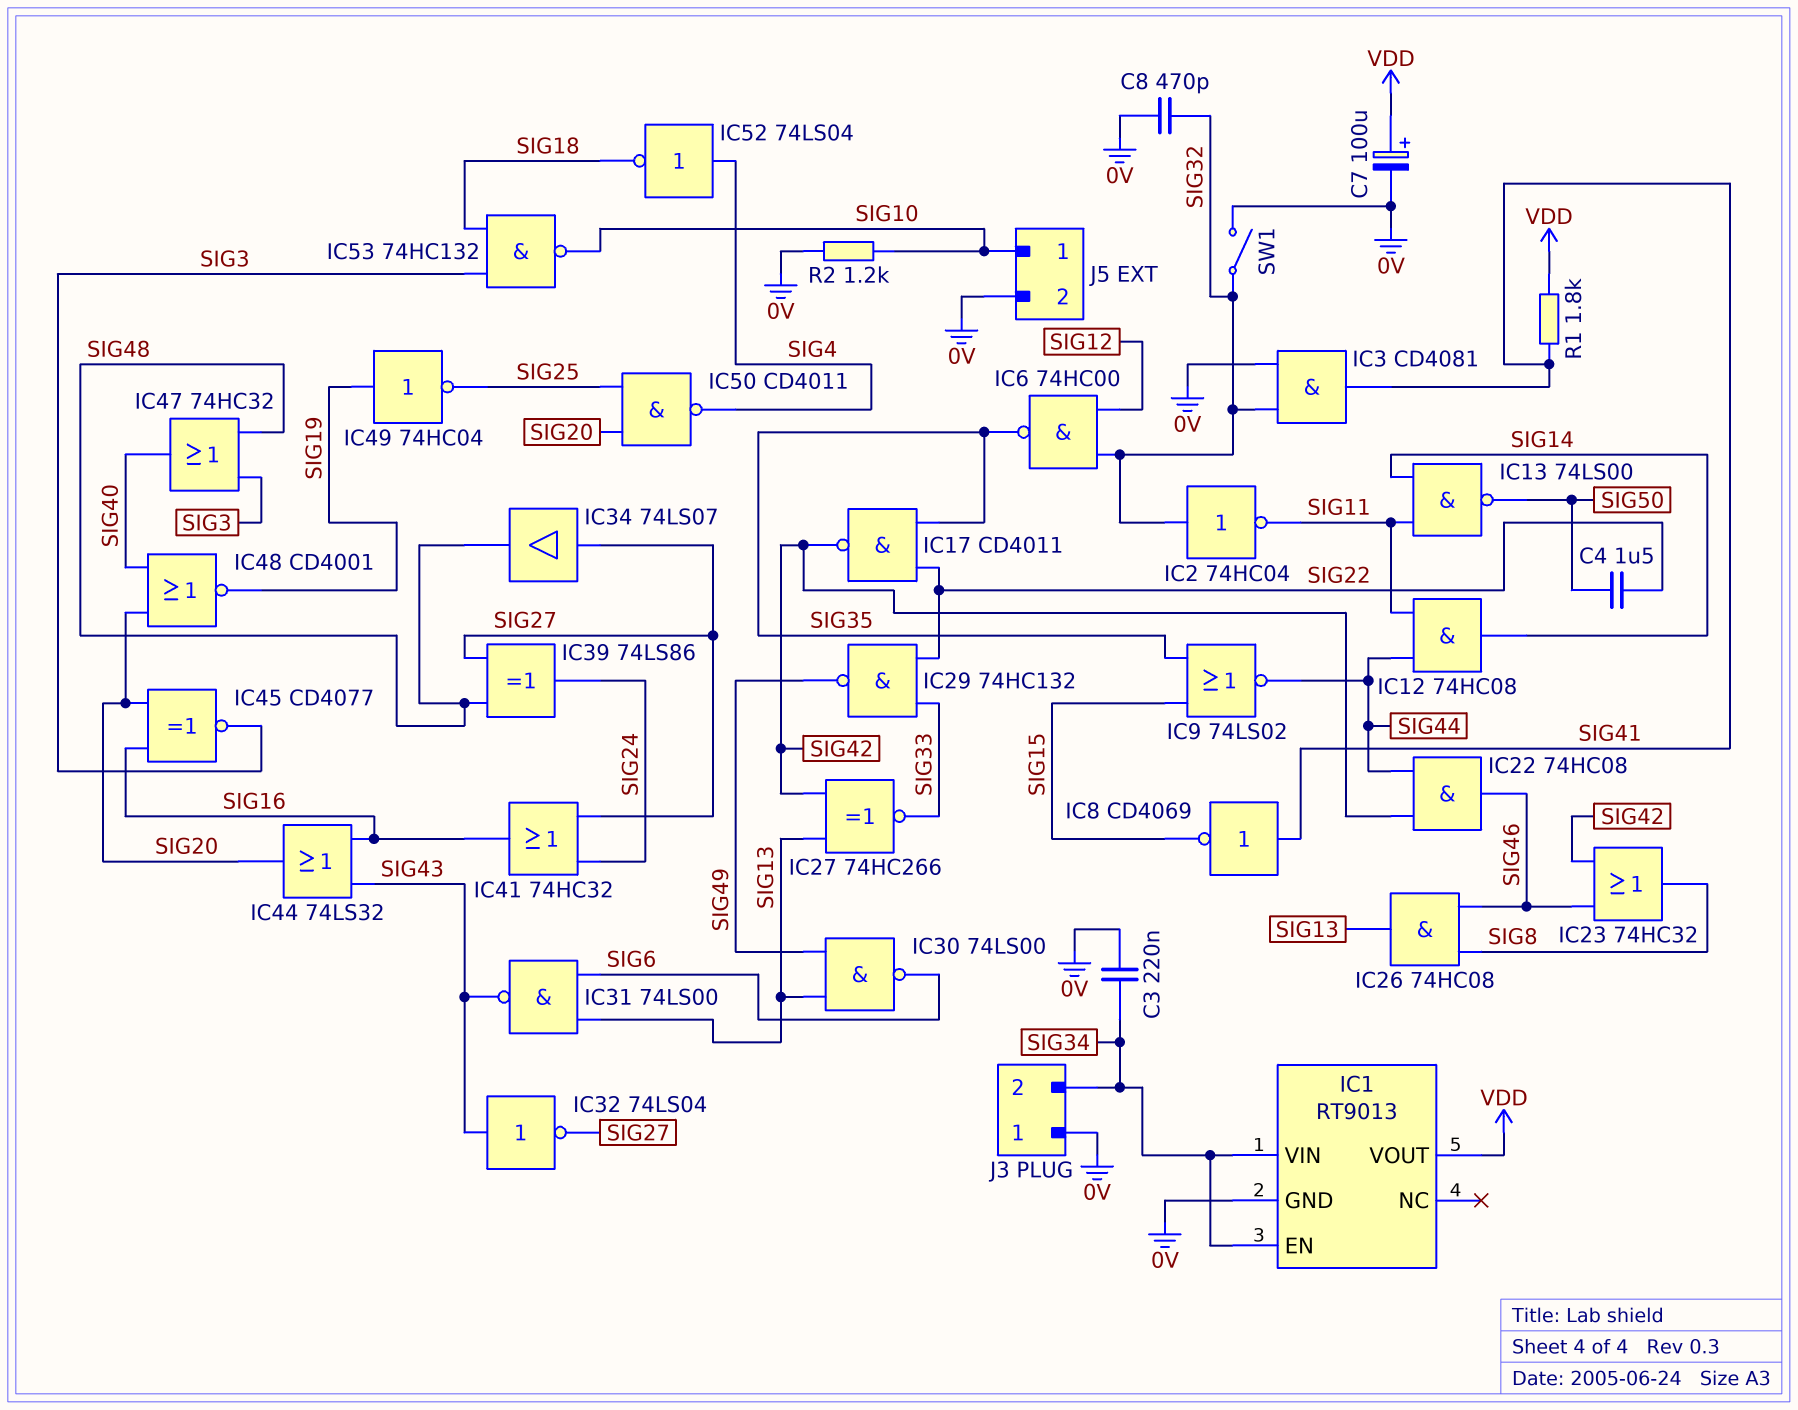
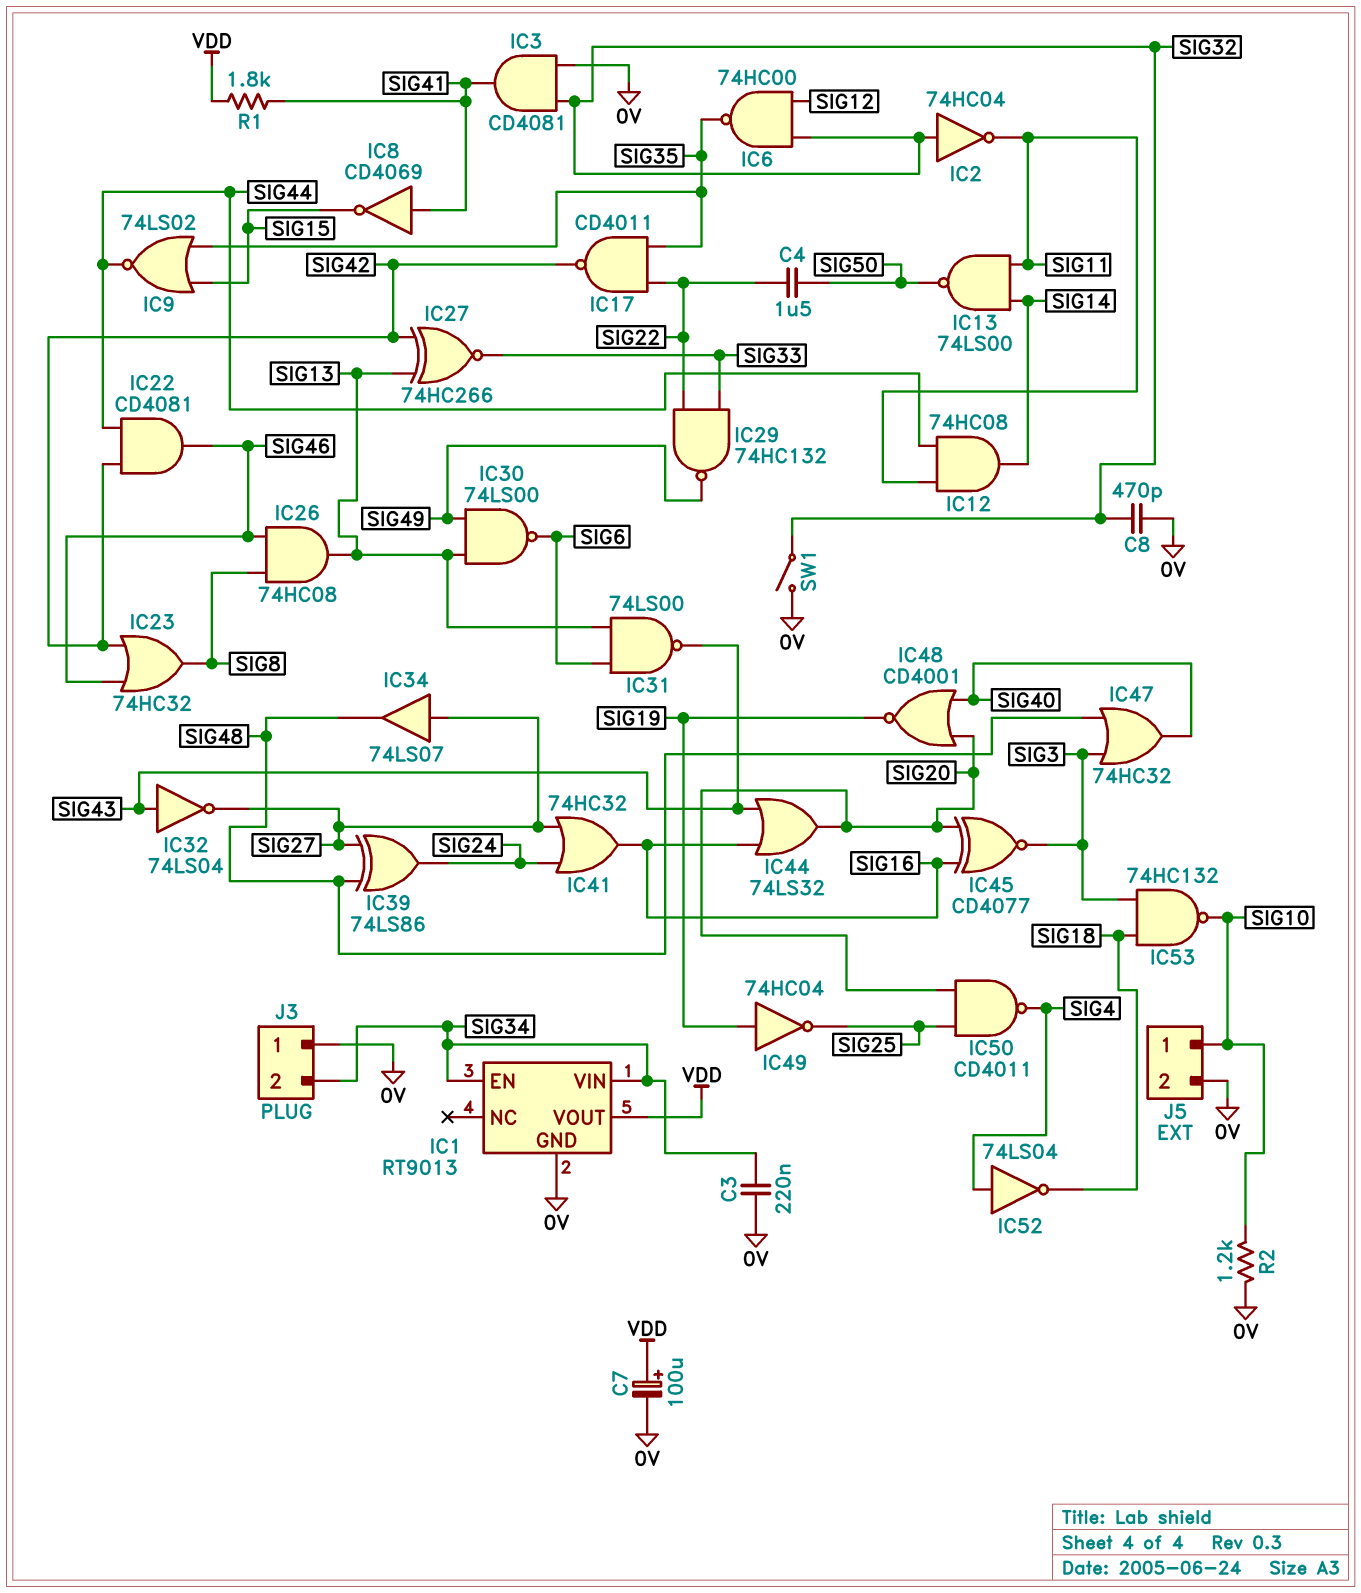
IC22: AND 74HC08 (in SIG42, in SIG44, out SIG46) -> AND CD4081 (in SIG42, in SIG44, out SIG46)

